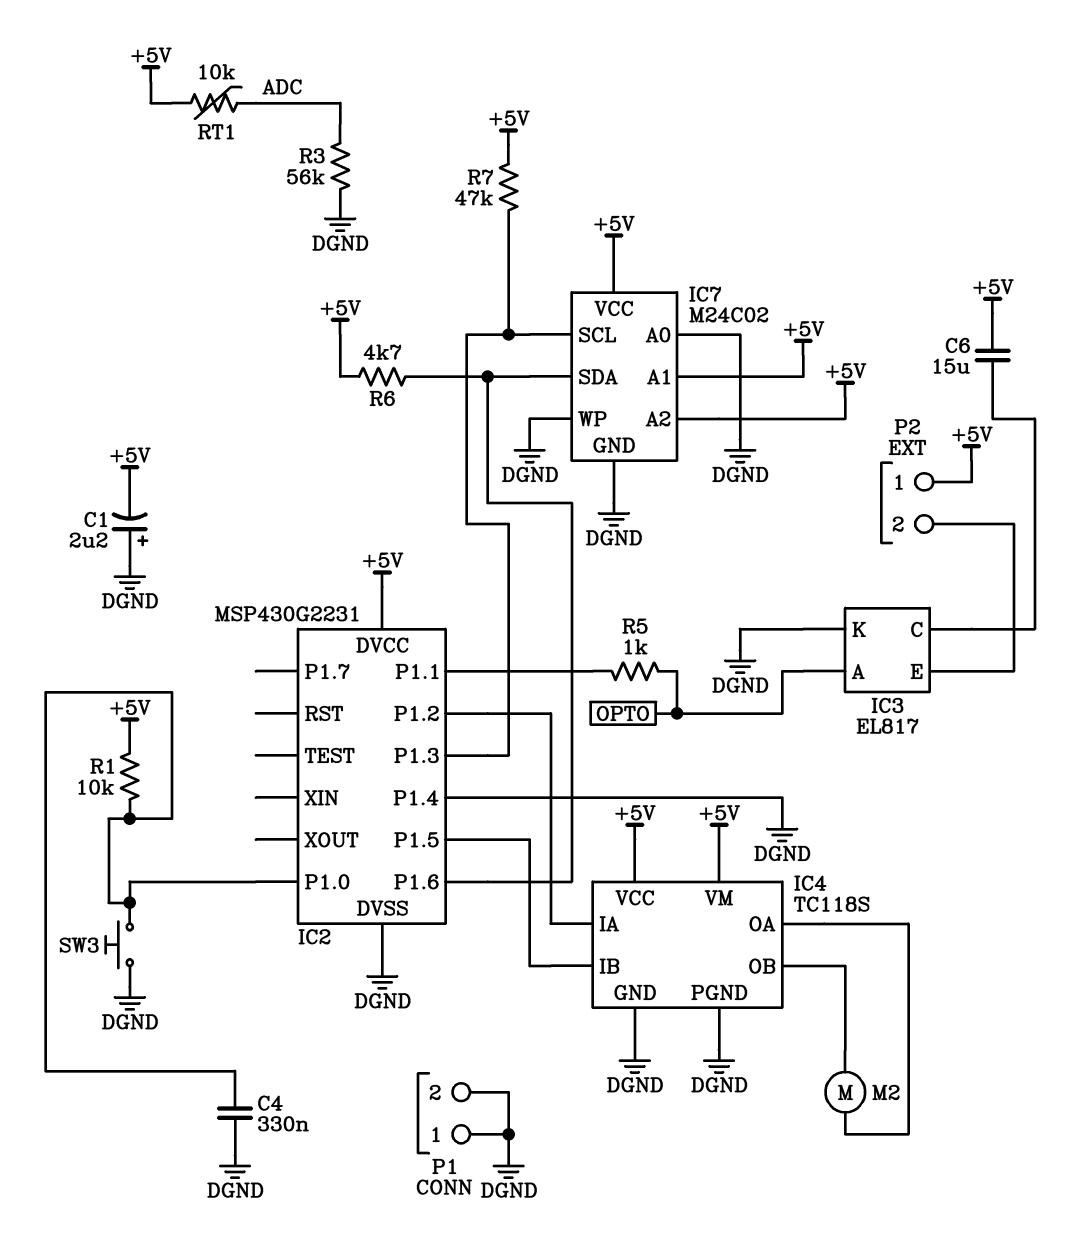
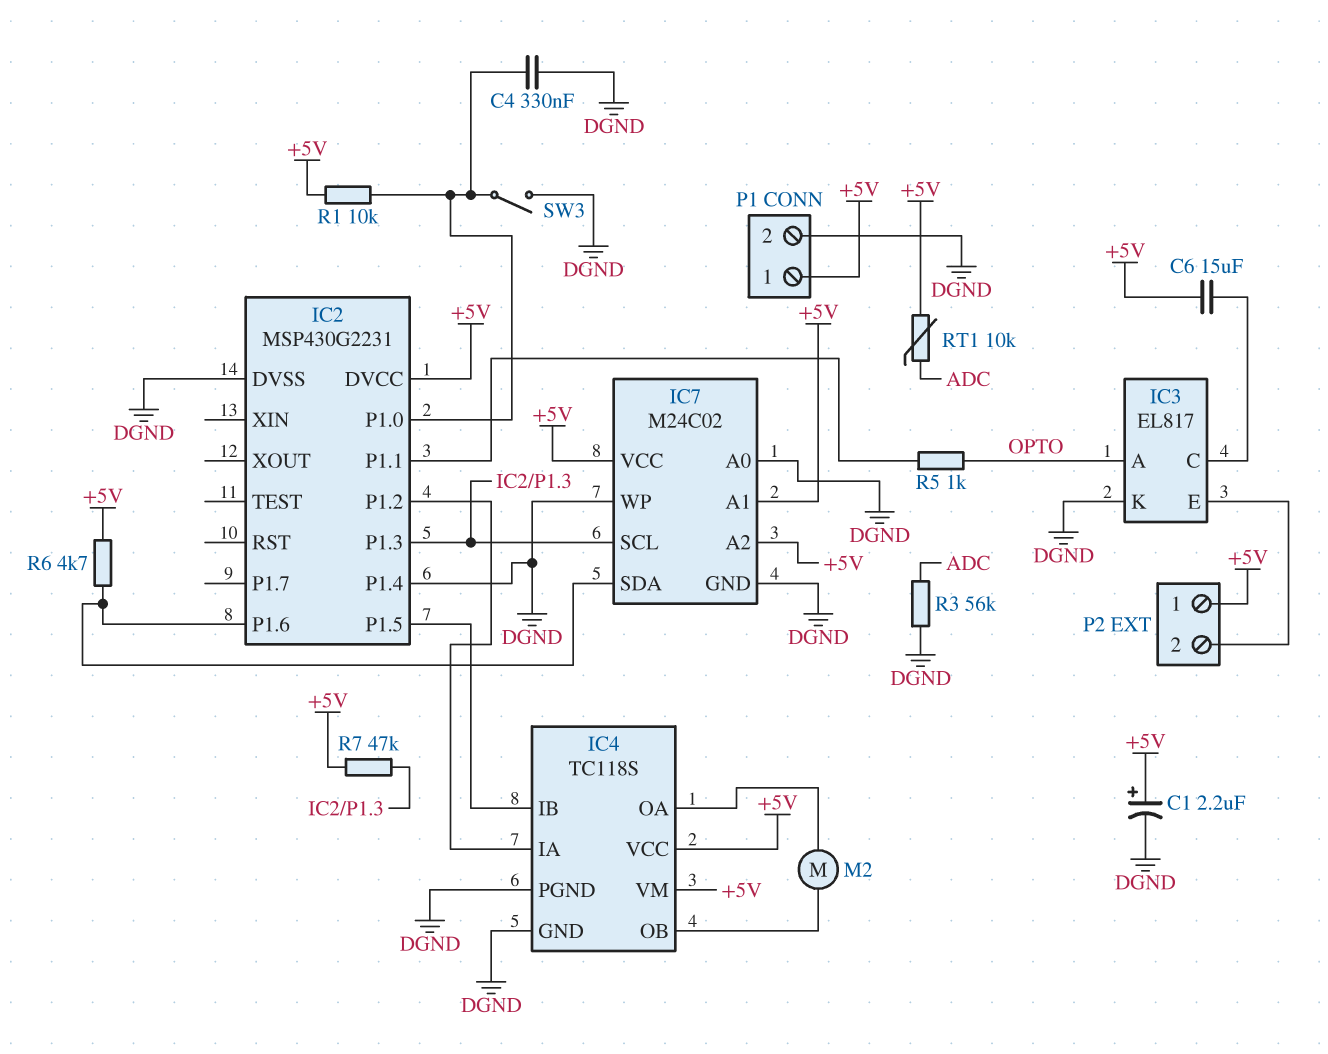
C1: 2.2uF (plus DGND, minus +5V) -> 2.2uF (plus +5V, minus DGND)
P1 pin 1: DGND -> +5V
SW3: button (DGND, IC2/P1.0) -> switch (DGND, IC2/P1.0)

